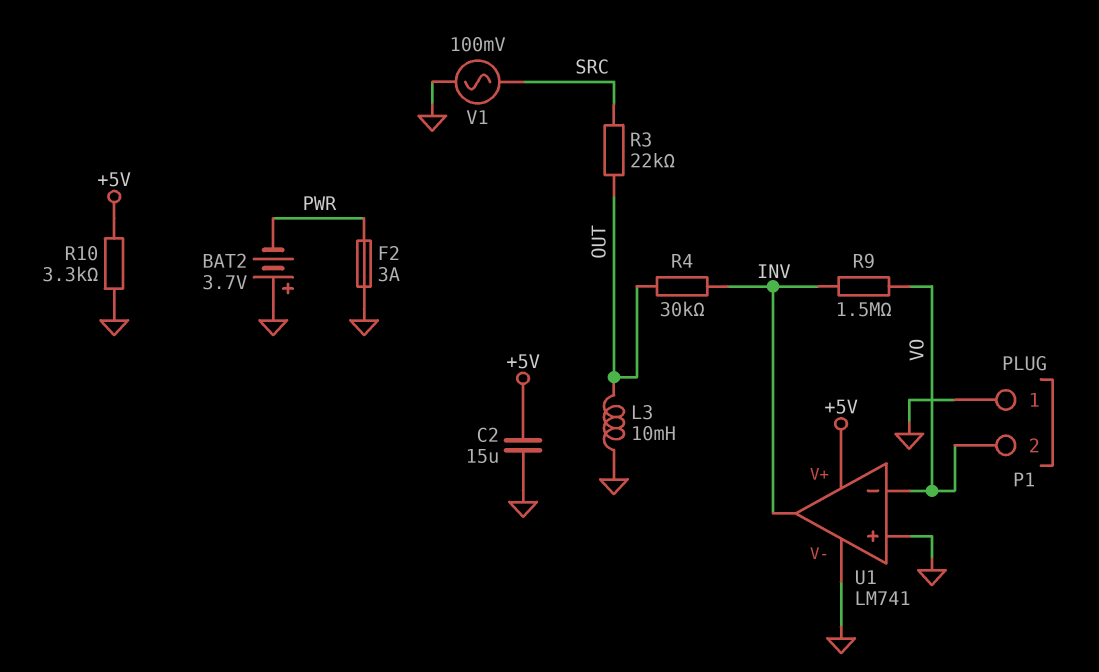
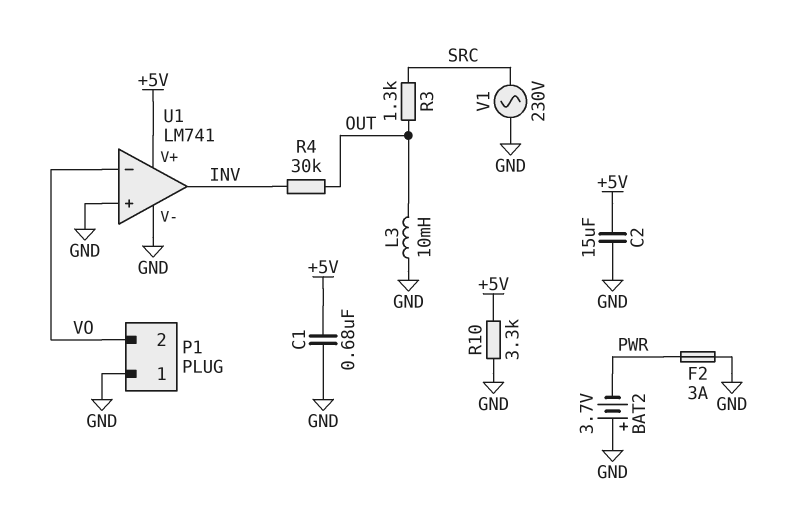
C1: none -> 680nF (+5V, GND)
R3: 22k (OUT, SRC) -> 1.3k (OUT, SRC)
R9: 1.5M (INV, VO) -> none
V1: AC 100mV (GND, SRC) -> AC 230V (GND, SRC)

